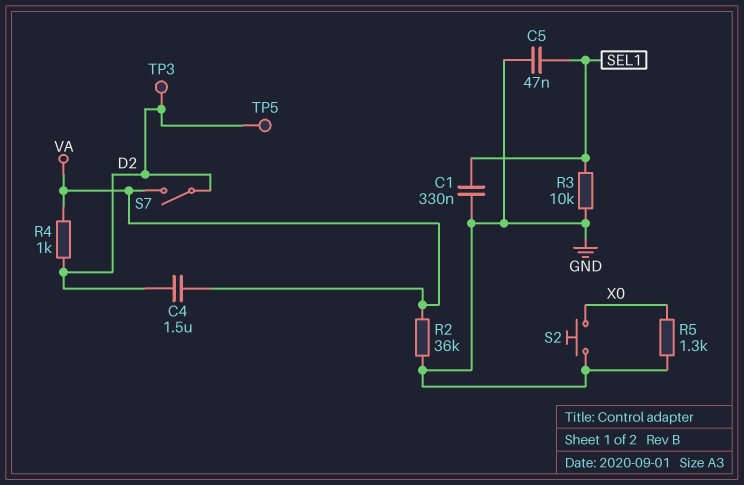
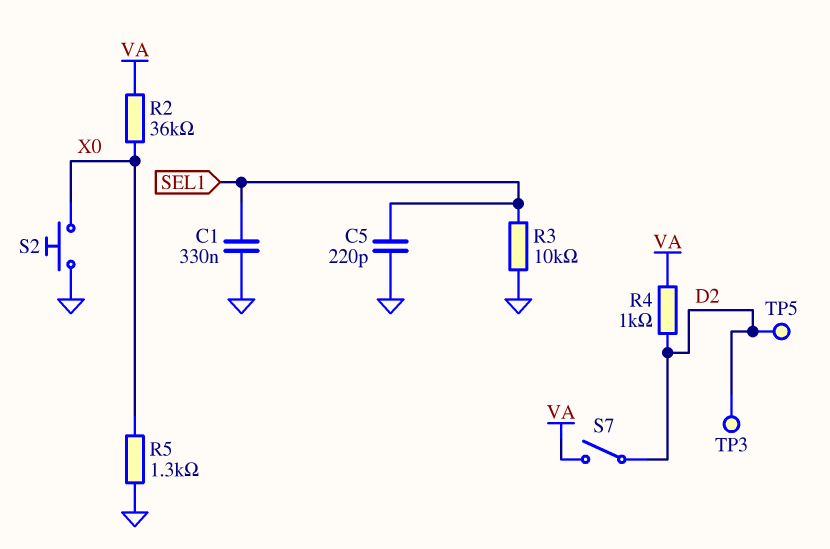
C4: 1.5uF (D2, VA) -> none
C5: 47nF (GND, SEL1) -> 220pF (GND, SEL1)
R2: 36k (GND, VA) -> 36k (VA, X0)

